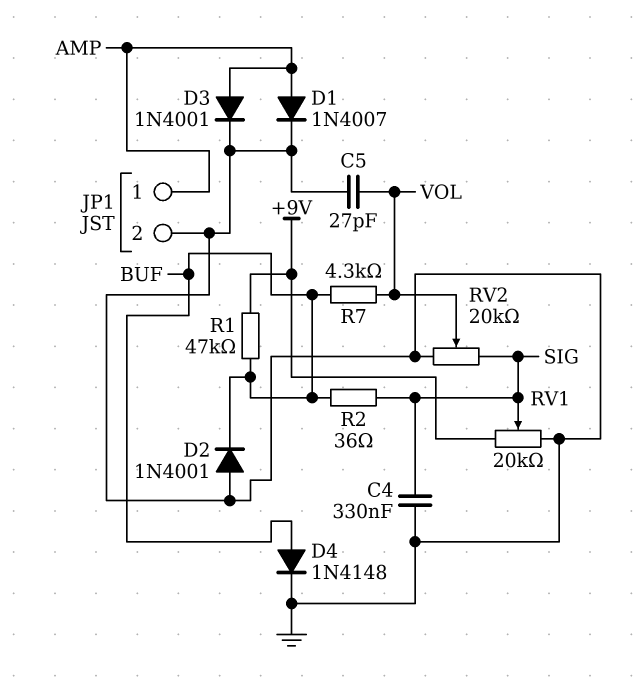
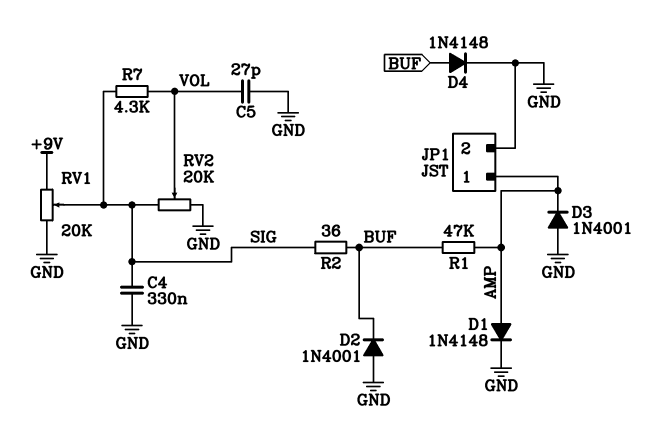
D1: diode 1N4007 (A AMP, K GND) -> diode 1N4148 (A AMP, K GND)
D3: diode 1N4001 (A AMP, K GND) -> diode 1N4001 (A GND, K AMP)
R1: 47k (+9V, BUF) -> 47k (AMP, BUF)
R7: 4.3k (BUF, VOL) -> 4.3k (SIG, VOL)

